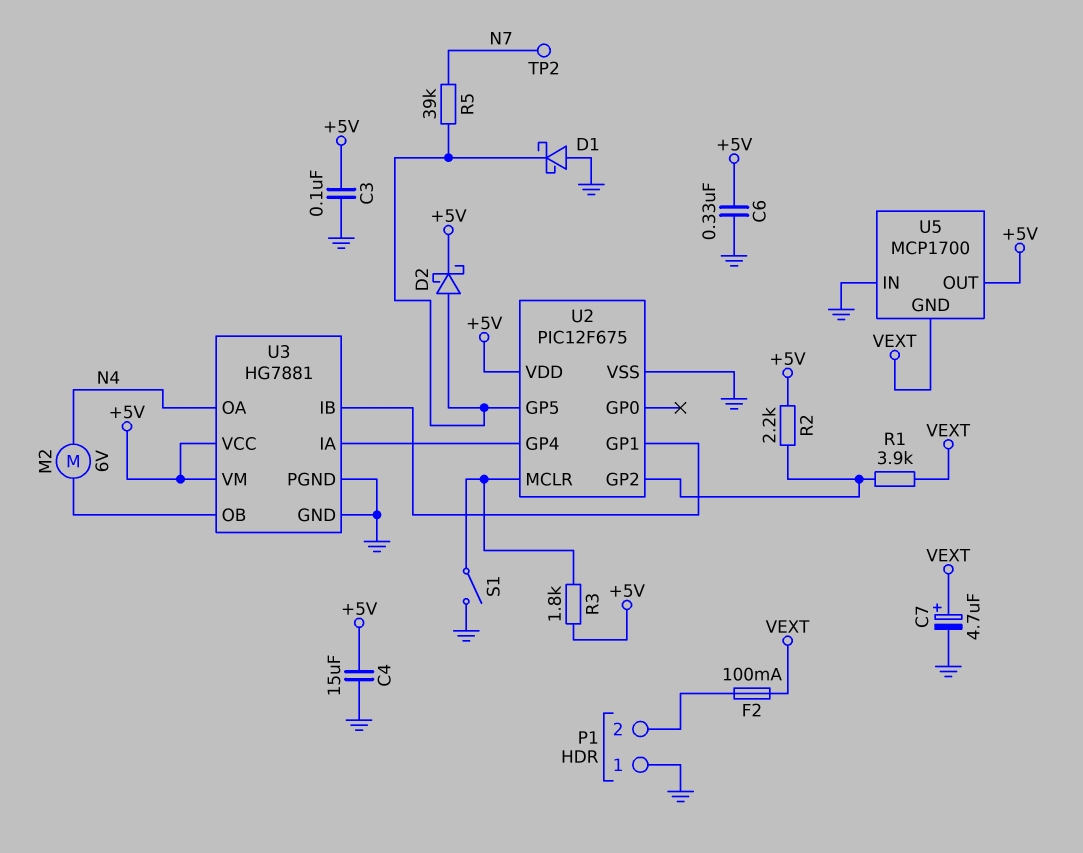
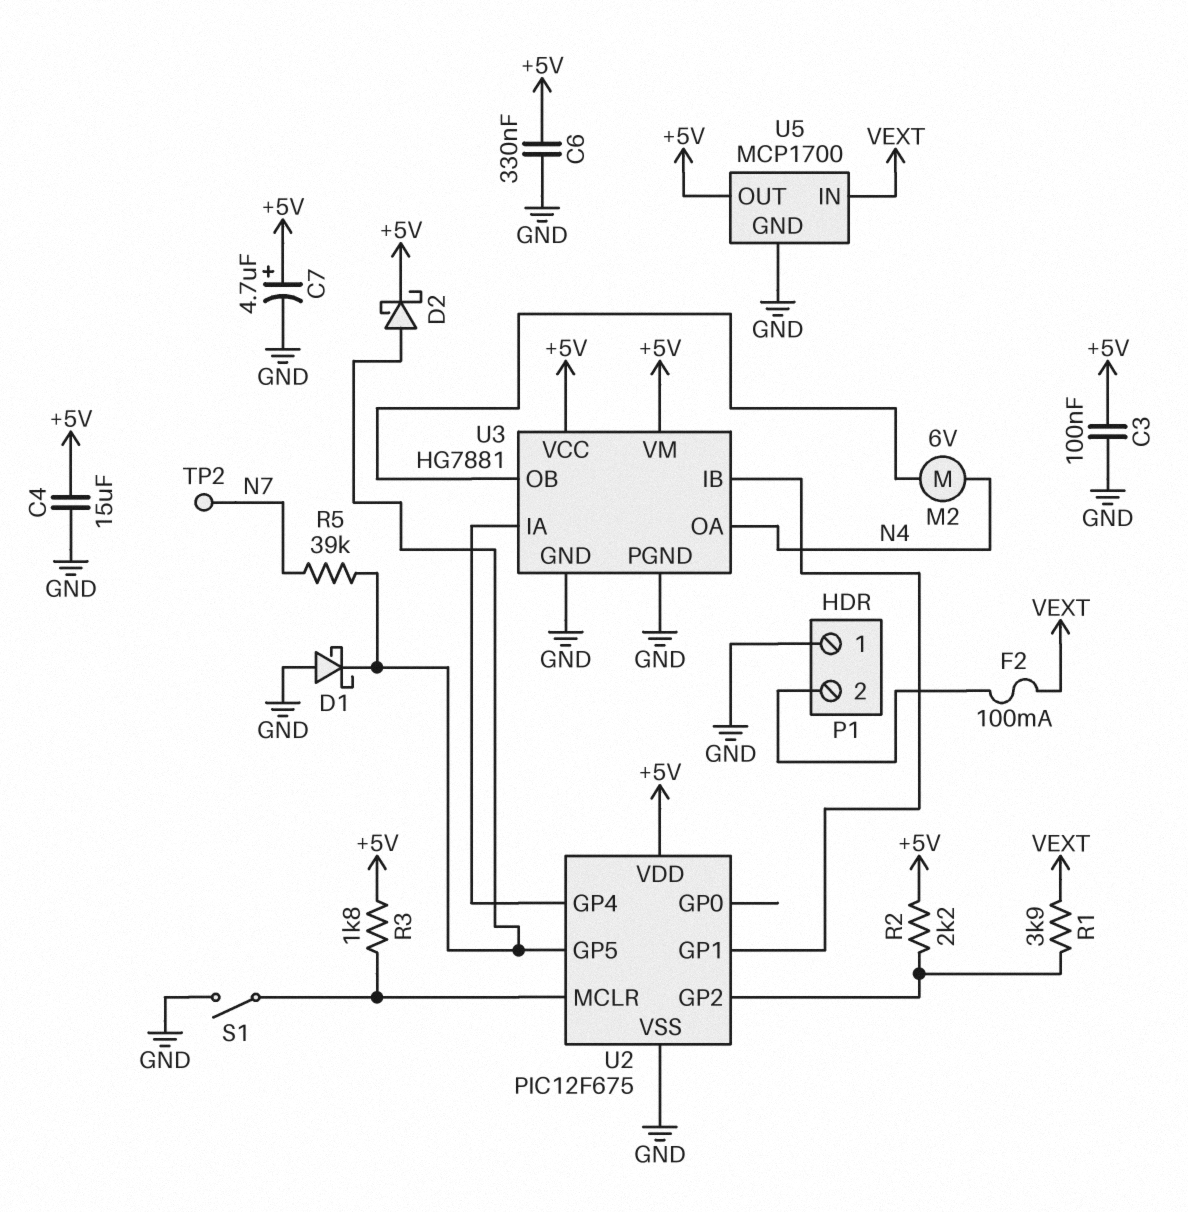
C7: 4.7uF (plus VEXT, minus GND) -> 4.7uF (plus +5V, minus GND)
U5 pin GND: VEXT -> GND
U5 pin IN: GND -> VEXT

